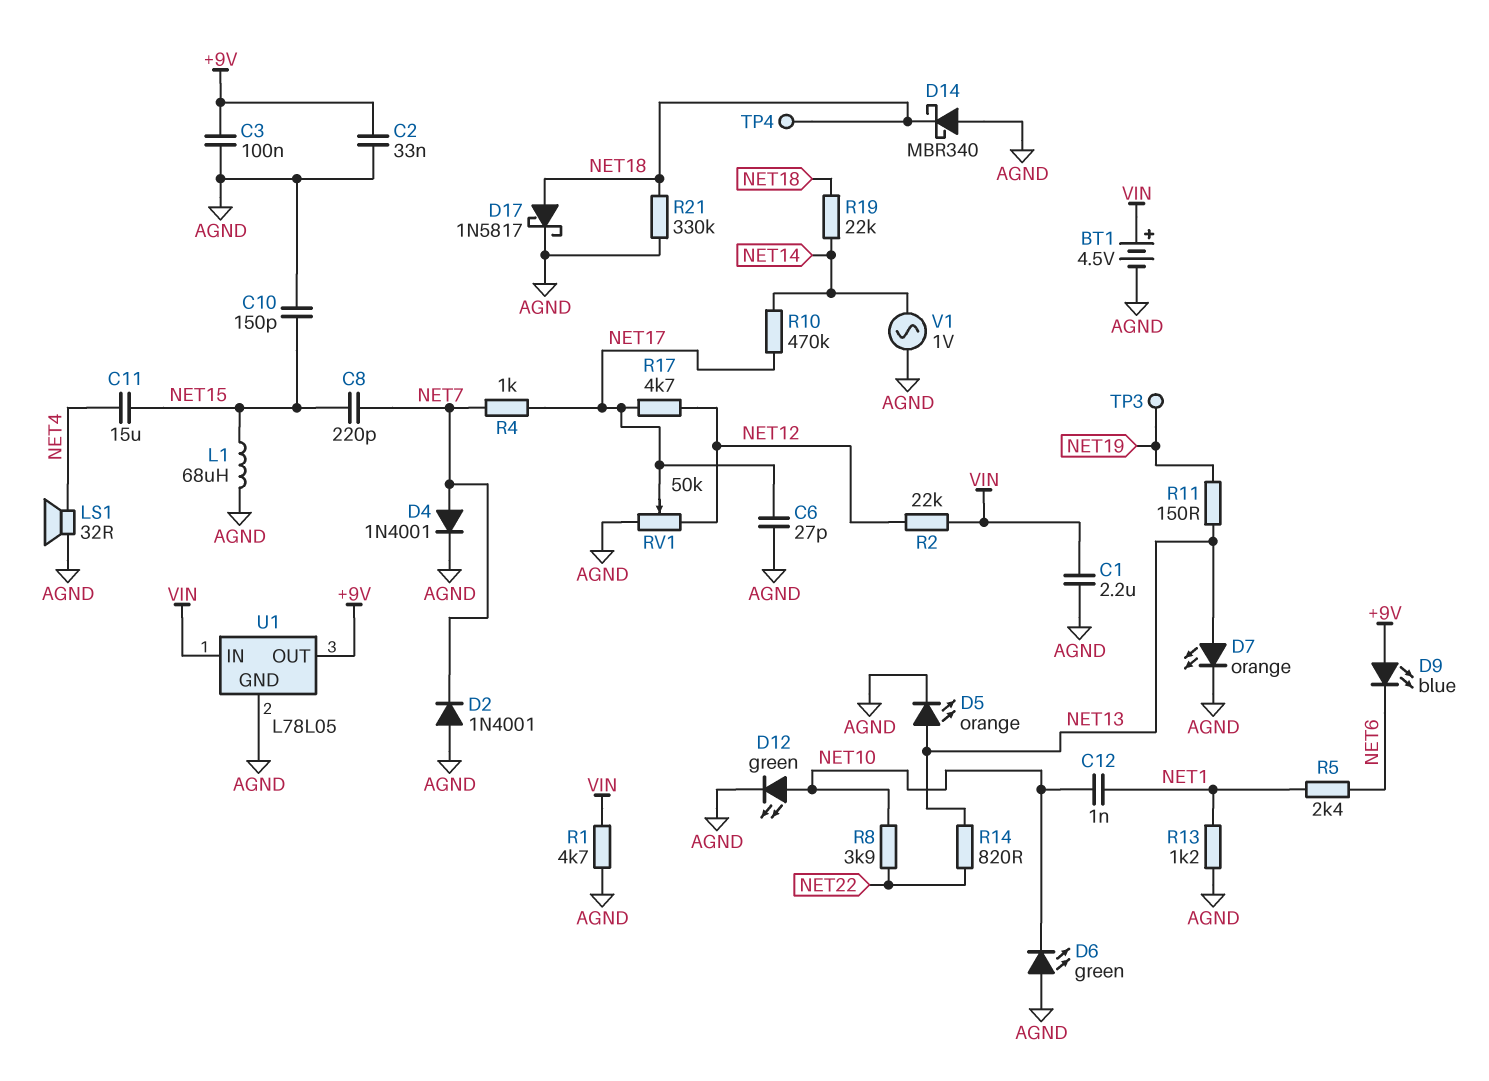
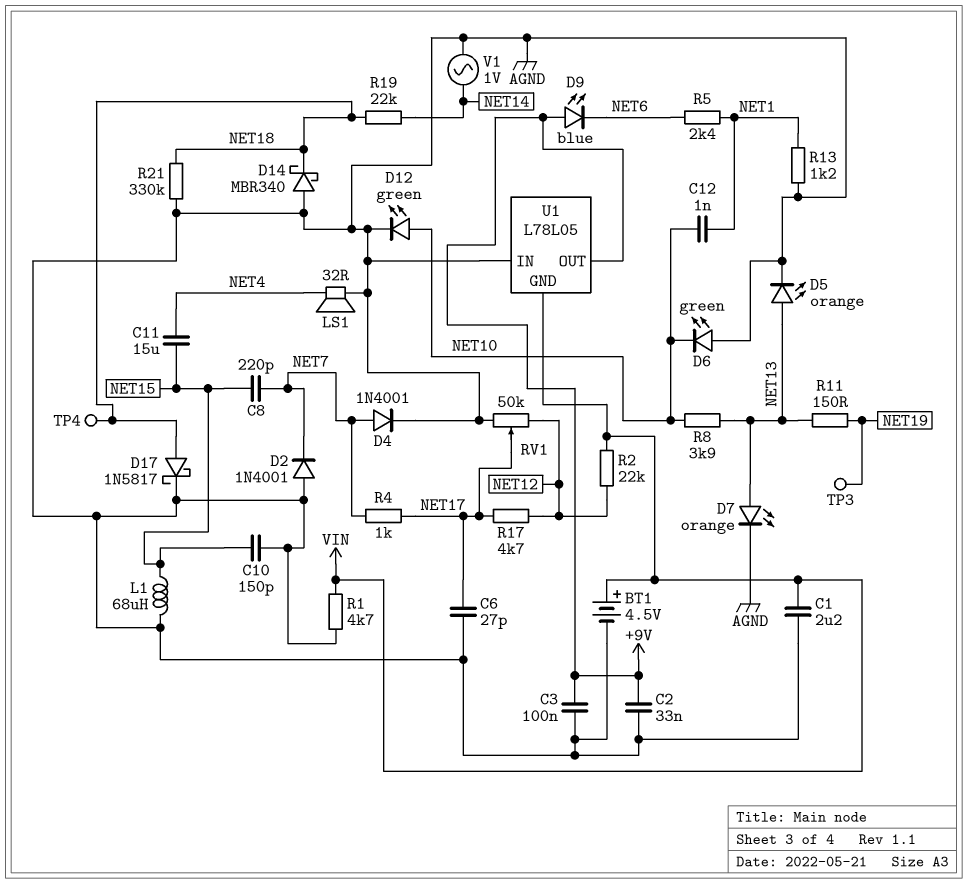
R8: 3.9k (NET10, NET22) -> 3.9k (NET10, NET13)
R10: 470k (NET14, NET17) -> none
R14: 820 (NET13, NET22) -> none
U1 pin GND: AGND -> VIN
U1 pin IN: VIN -> AGND

